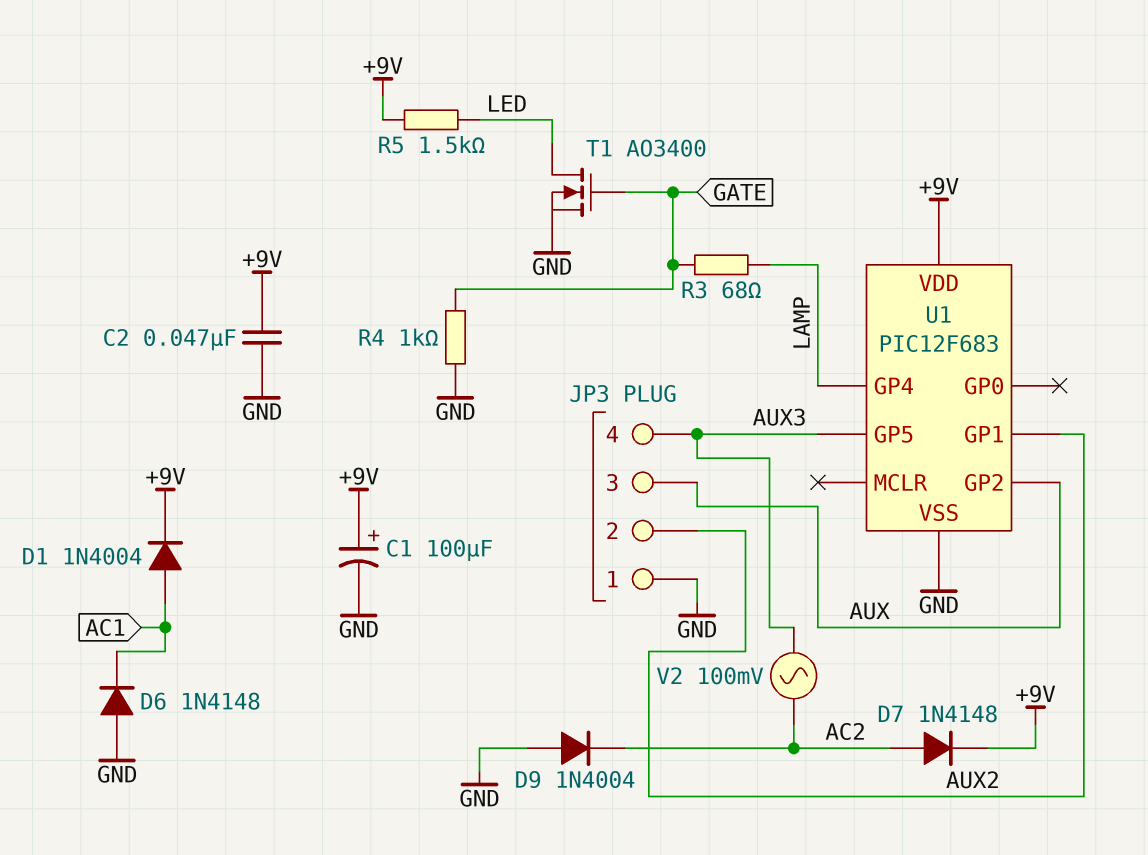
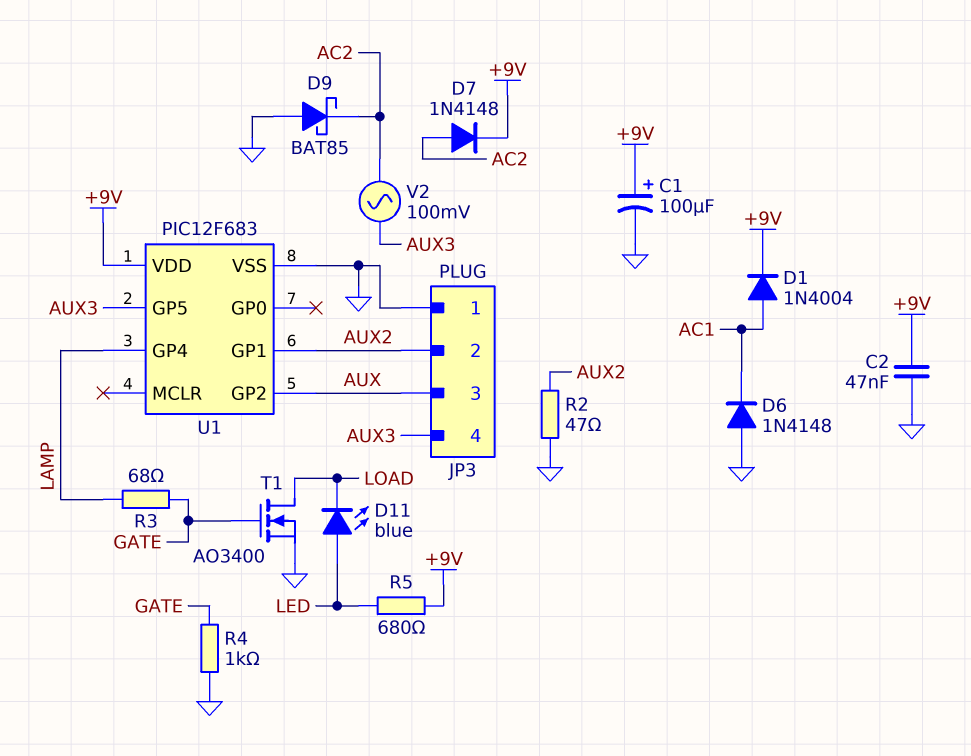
D9: diode 1N4004 (A GND, K AC2) -> schottky BAT85 (A GND, K AC2)
D11: none -> LED blue (A LED, K LOAD)
R2: none -> 47 (AUX2, GND)
R5: 1.5k (+9V, LED) -> 680 (+9V, LED)
T1: NMOS AO3400 (G GATE, D LED, S GND) -> NMOS AO3400 (G GATE, D LOAD, S GND)

